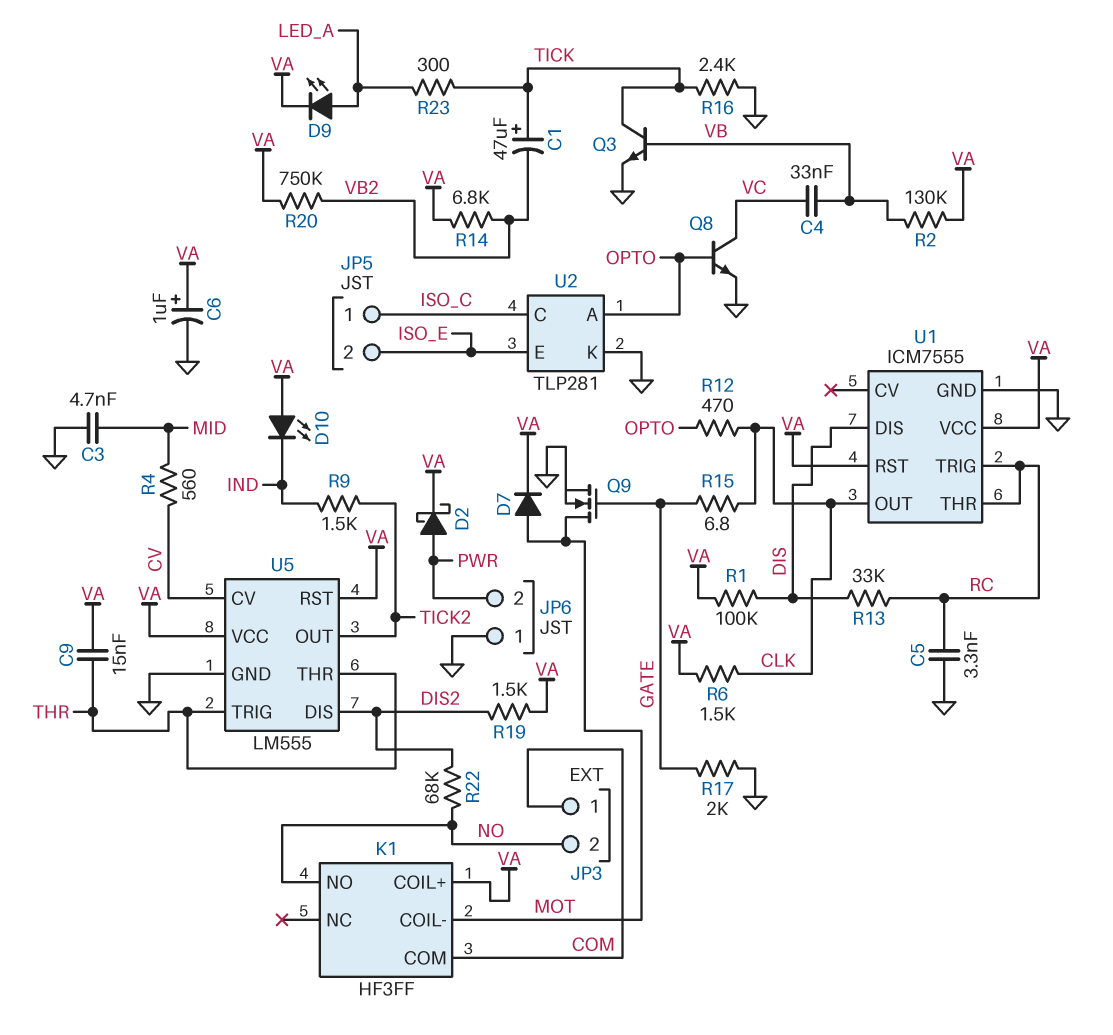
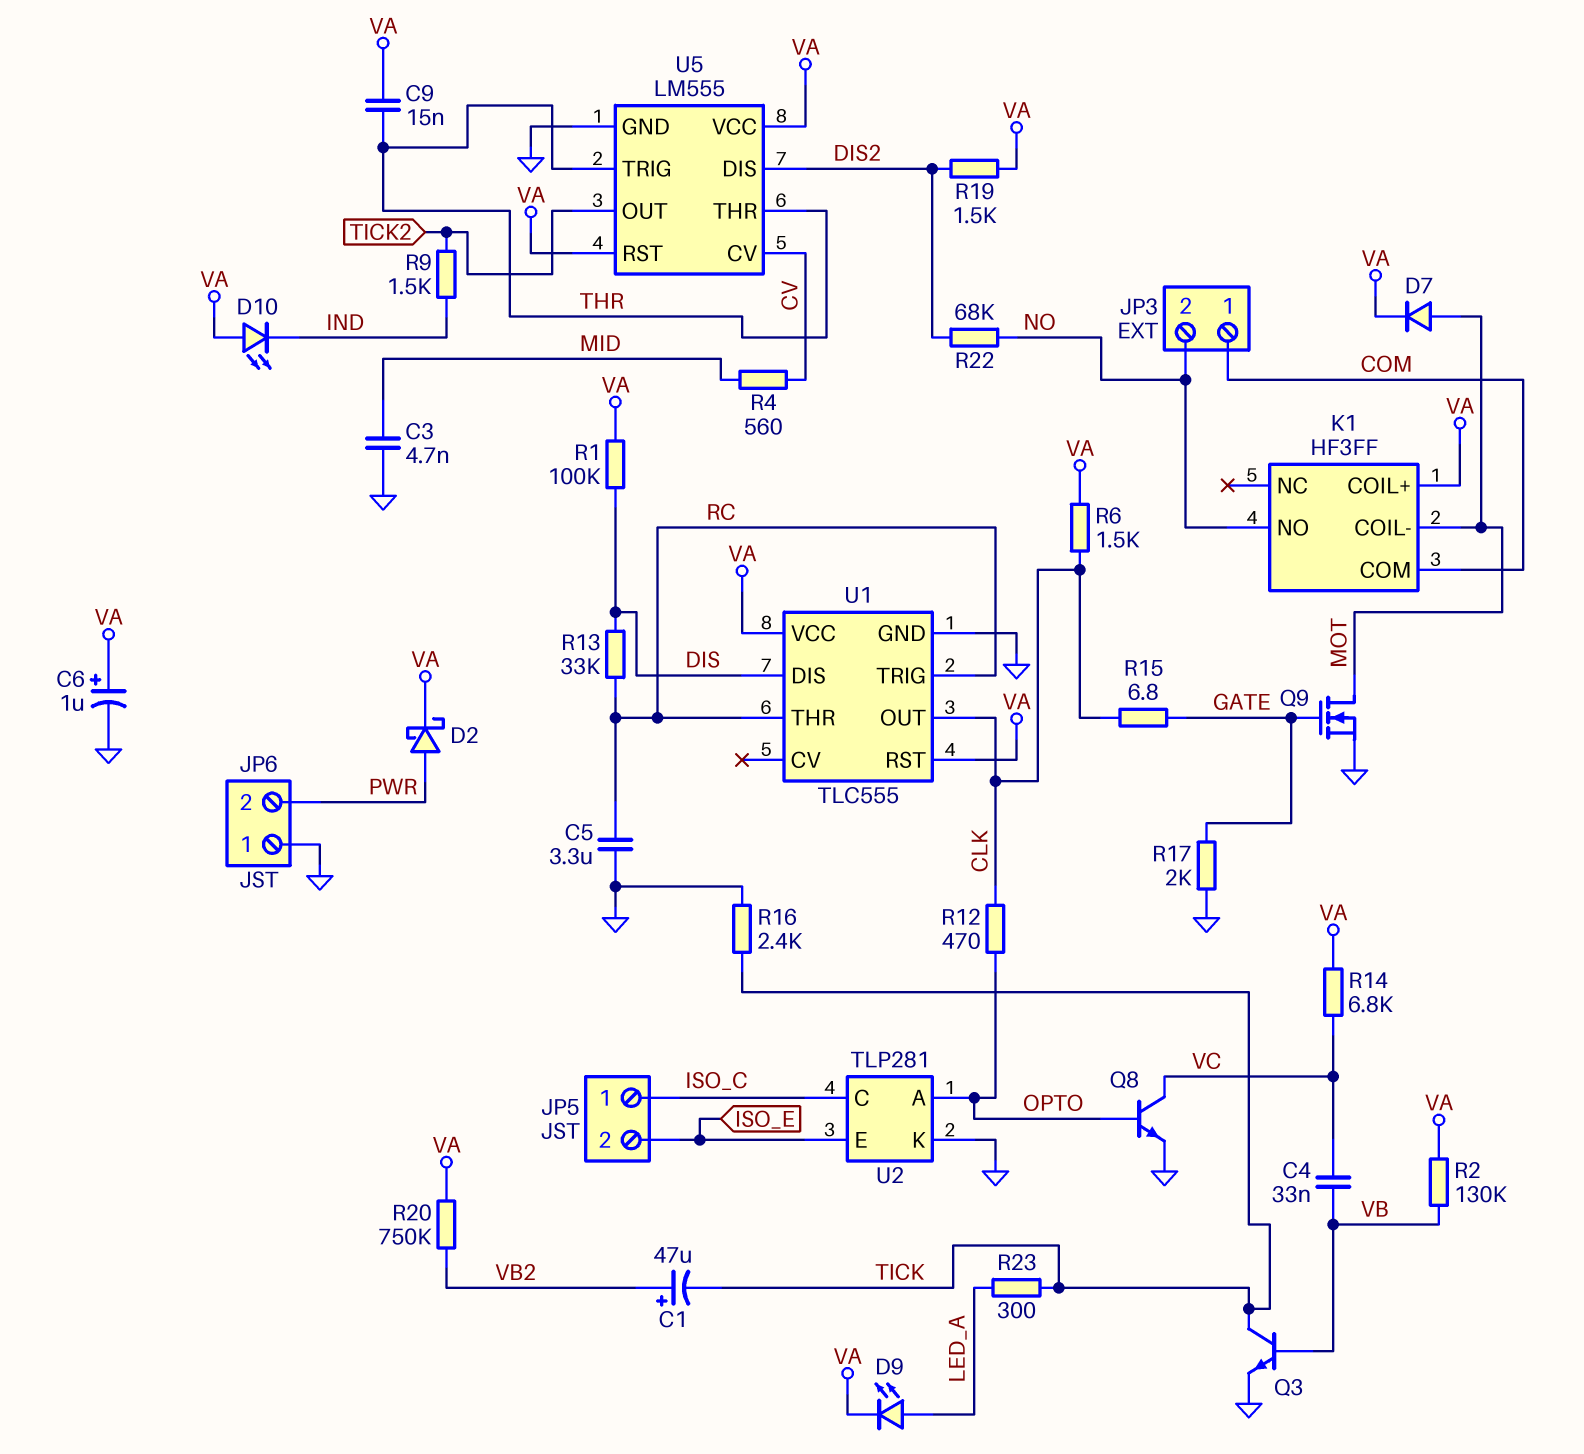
C1: 47uF (plus TICK, minus VB2) -> 47uF (plus VB2, minus TICK)
C5: 3.3nF (GND, RC) -> 3.3uF (GND, RC)
R14: 6.8k (VA, VB2) -> 6.8k (VA, VC)
U1: ICM7555 -> TLC555

